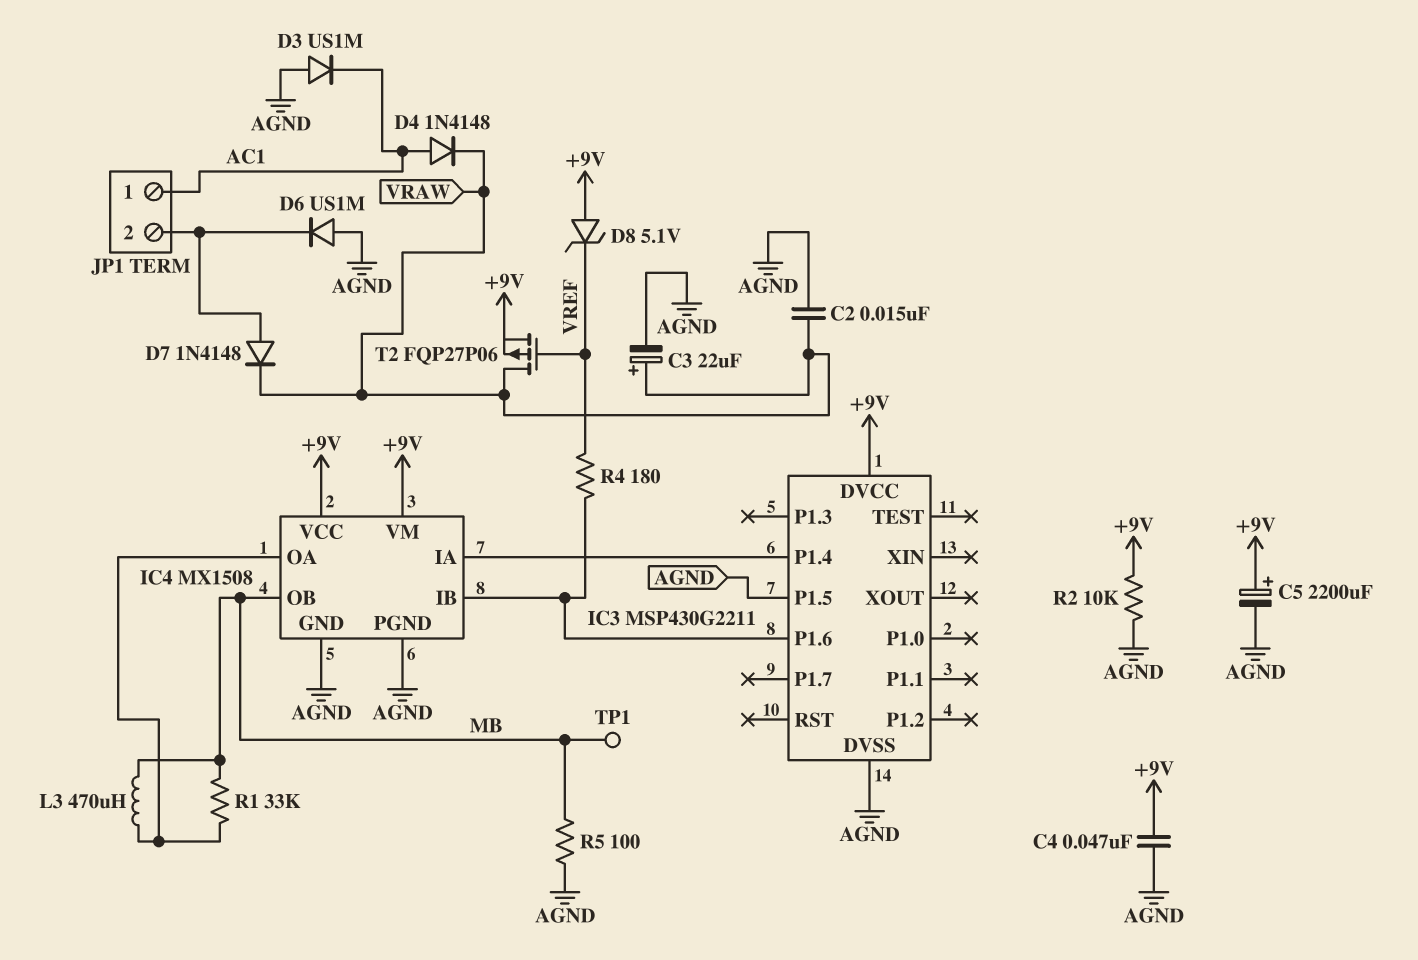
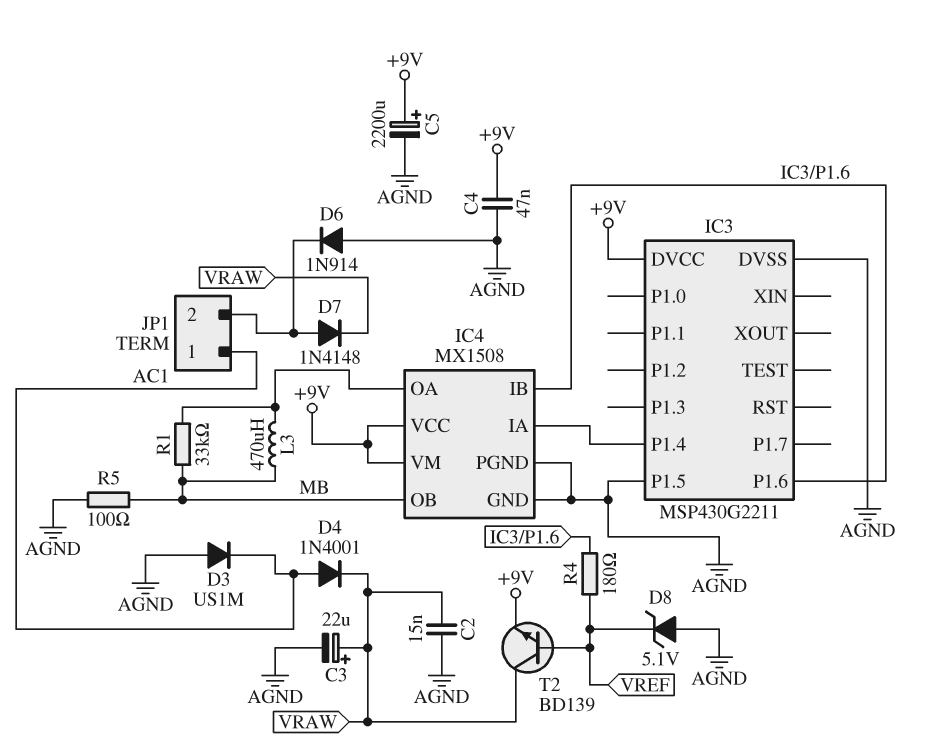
D4: diode 1N4148 (A AC1, K VRAW) -> diode 1N4001 (A AC1, K VRAW)
D6: diode US1M (A AGND, K JP1/2) -> diode 1N914 (A AGND, K JP1/2)
D8: zener 5.1V (A +9V, K VREF) -> zener 5.1V (A AGND, K VREF)
R2: 10k (+9V, AGND) -> none
T2: PMOS FQP27P06 (G VREF, D VRAW, S +9V) -> NPN BD139 (B VREF, C VRAW, E +9V)
TP1: test point (MB) -> none

